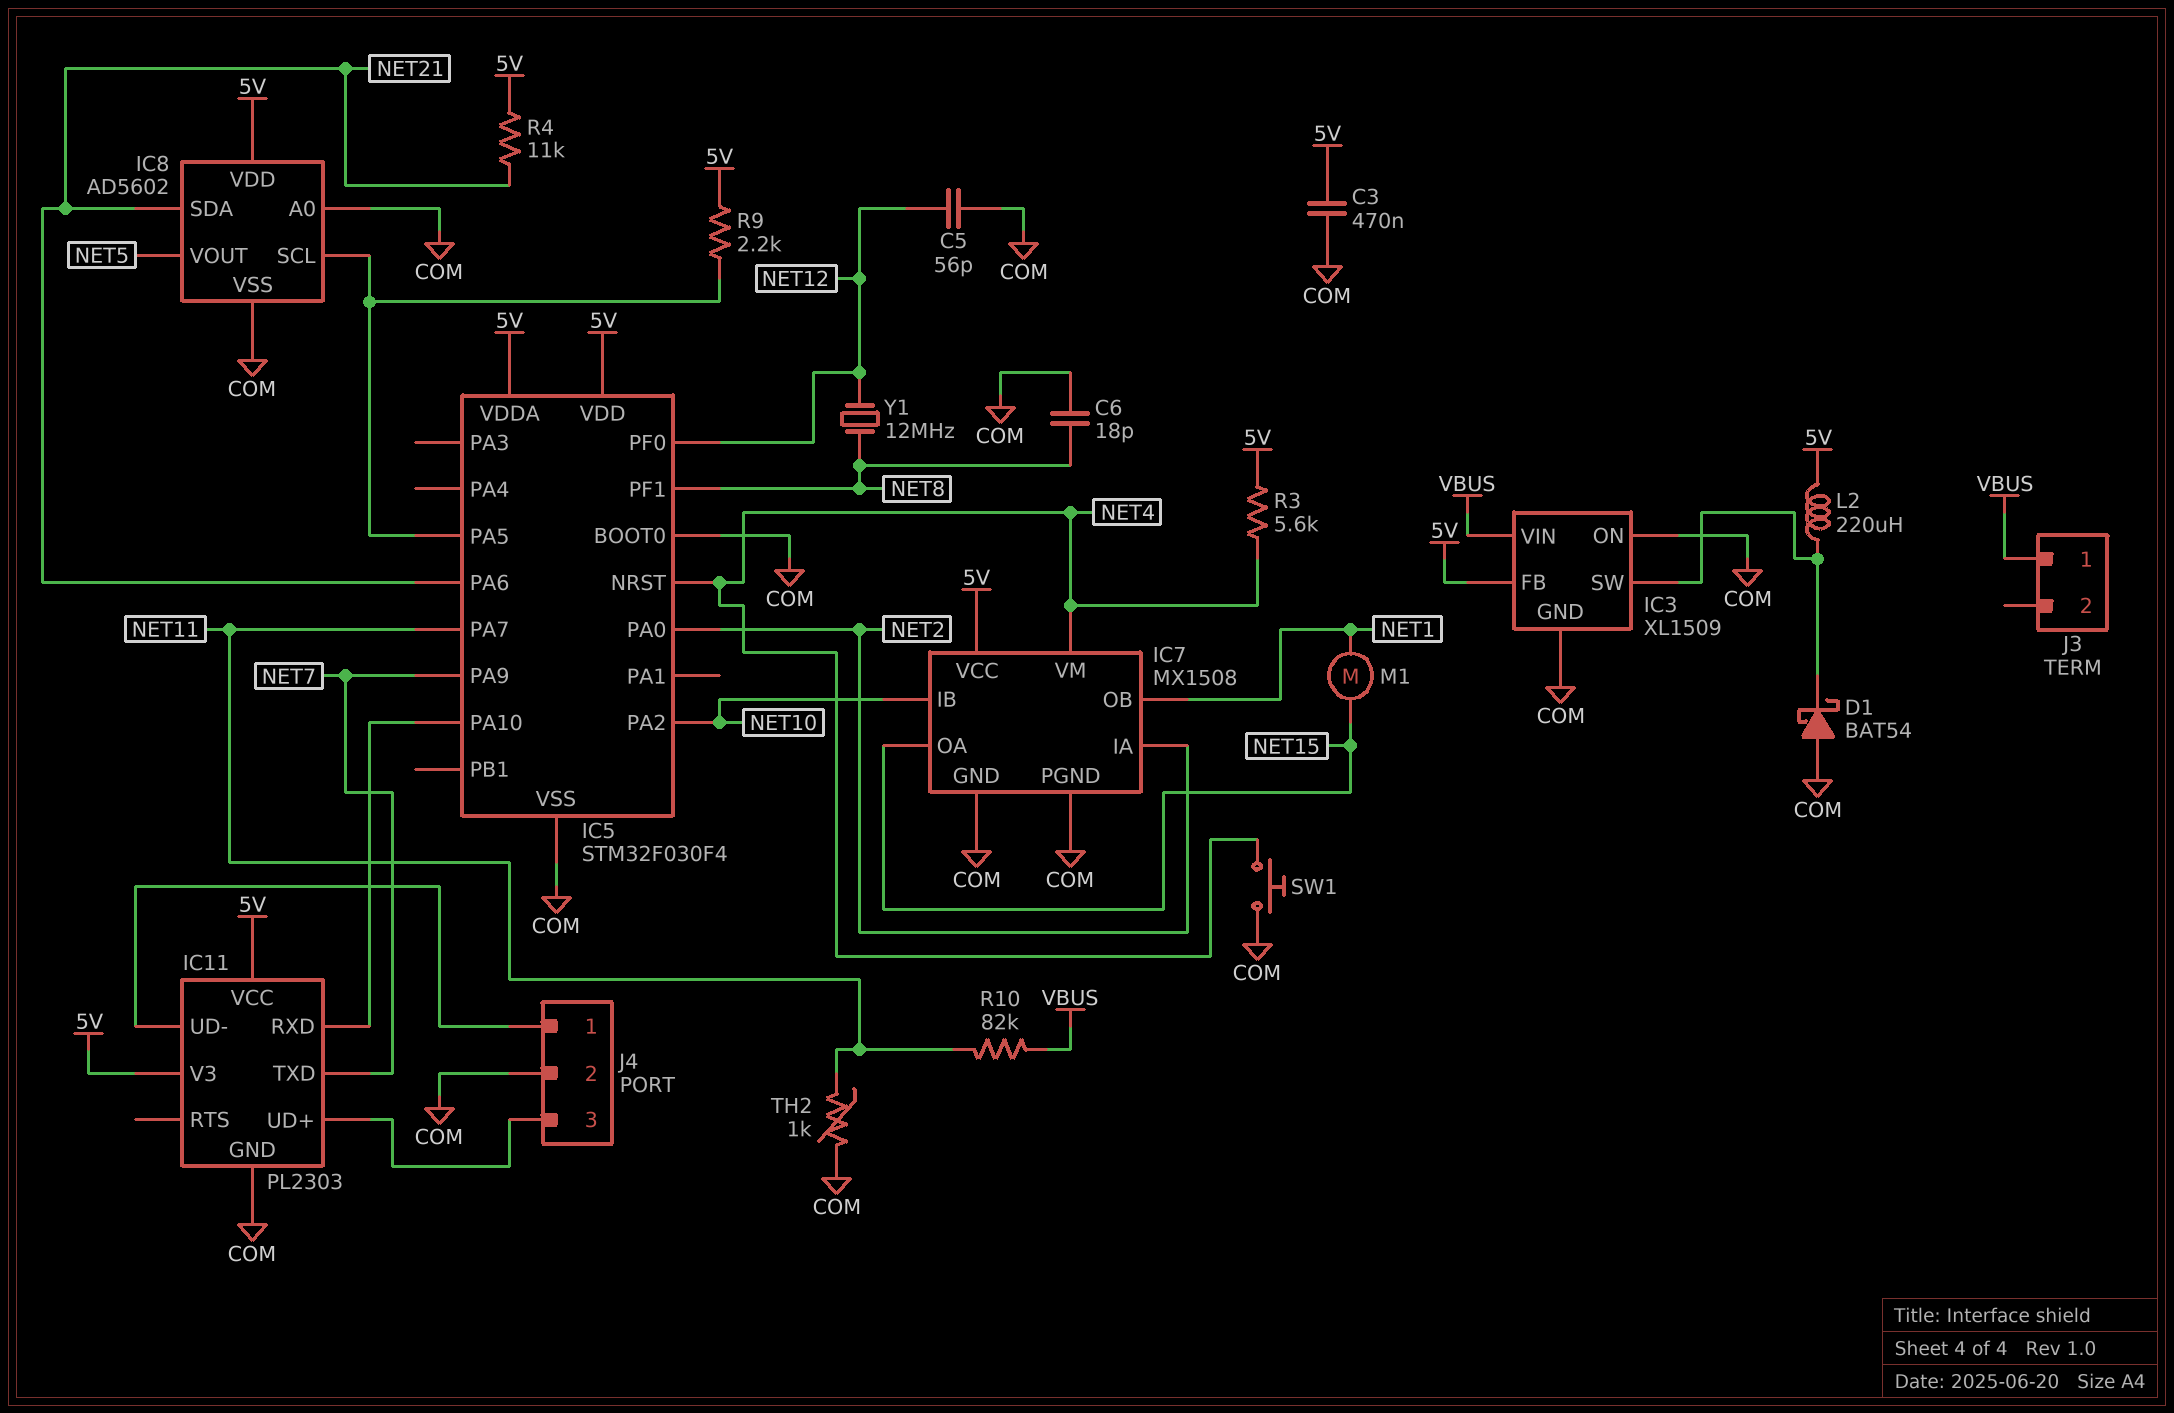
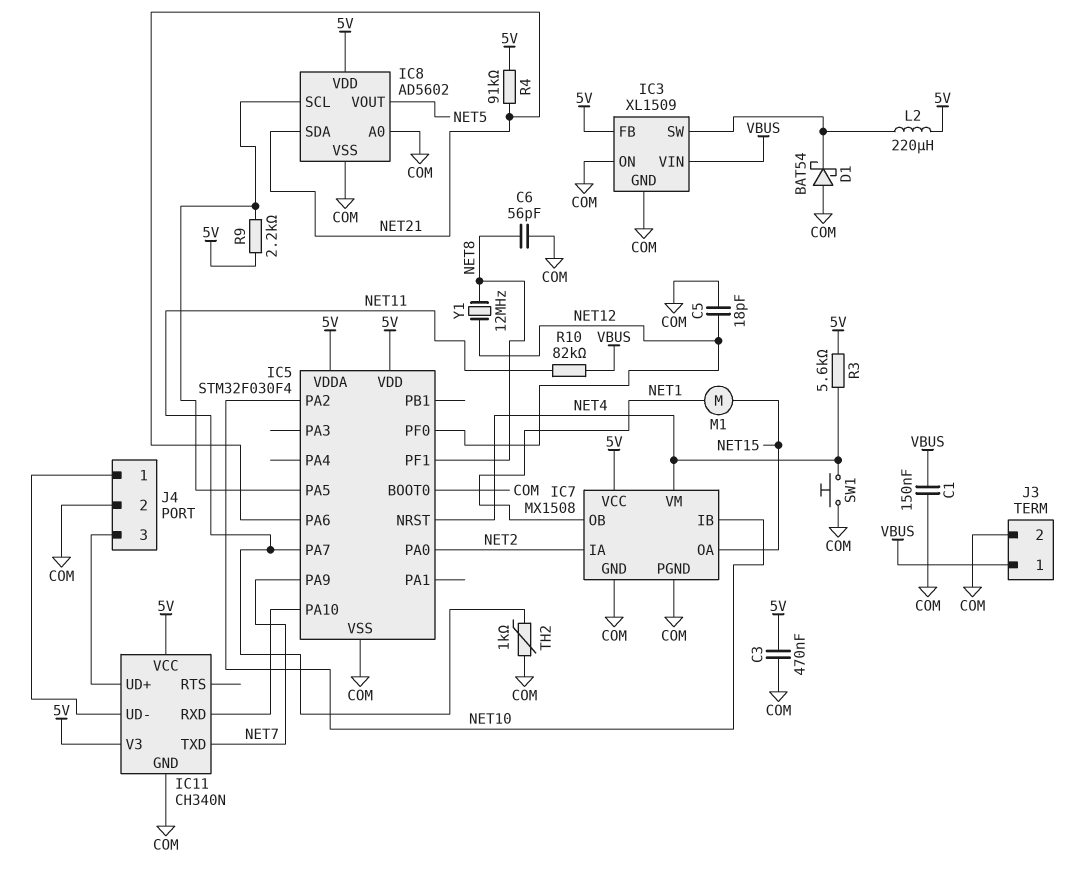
C1: none -> 150nF (COM, VBUS)
C5: 56pF (COM, NET12) -> 18pF (COM, NET12)
C6: 18pF (COM, NET8) -> 56pF (COM, NET8)
IC11: PL2303 -> CH340N
J3 pin 2: none -> COM
R4: 11k (5V, NET21) -> 91k (5V, NET21)

